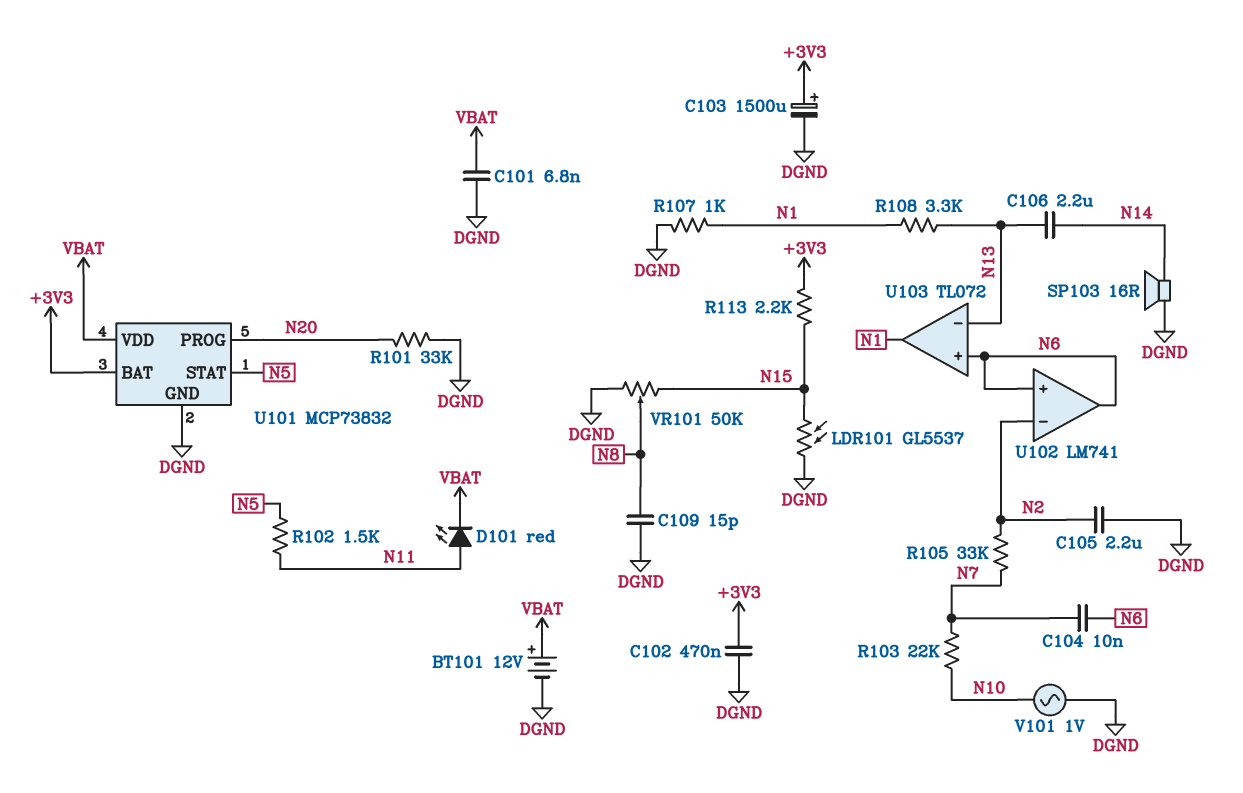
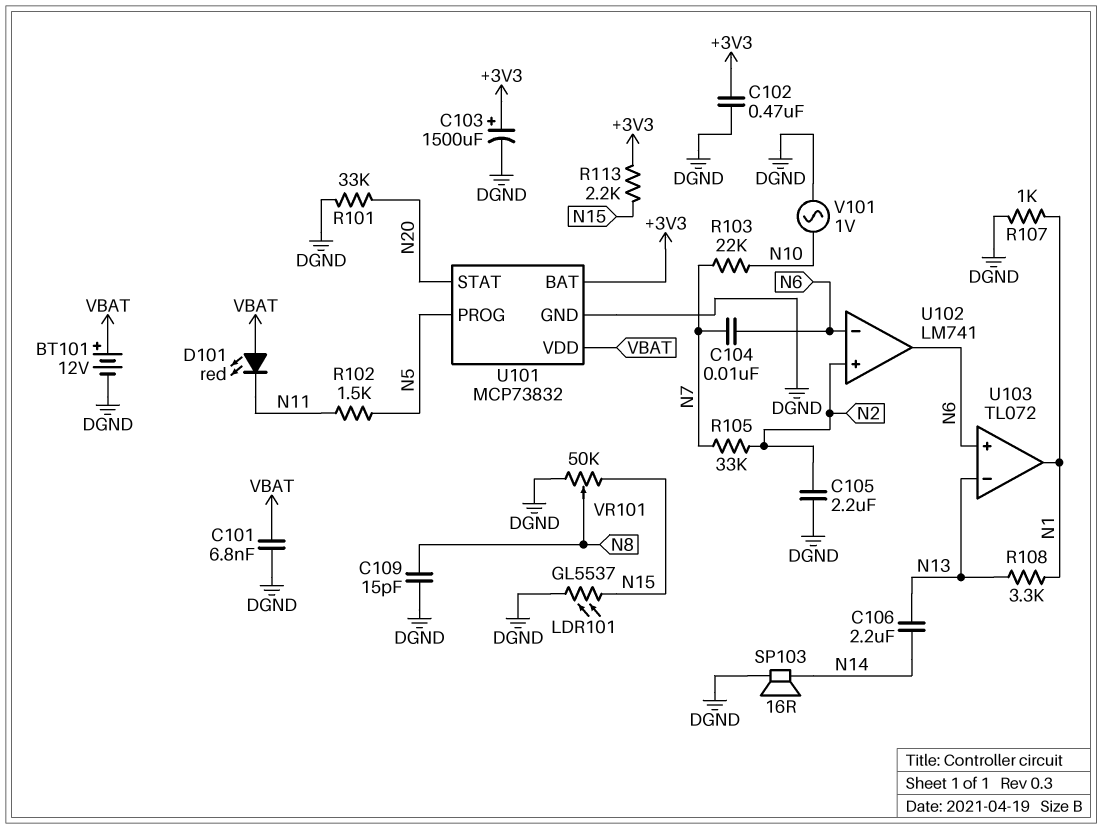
D101: LED red (A N11, K VBAT) -> LED red (A VBAT, K N11)
U101 pin PROG: N20 -> N5
U101 pin STAT: N5 -> N20
U102 pin in+: N6 -> N2
U102 pin in-: N2 -> N6

